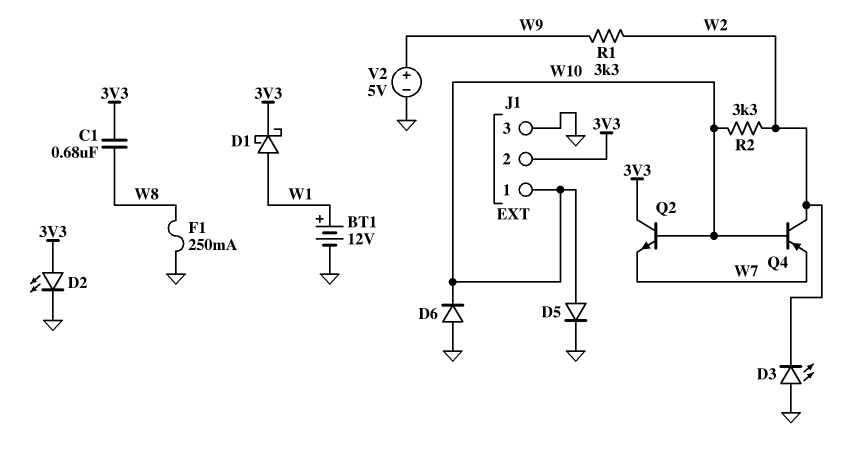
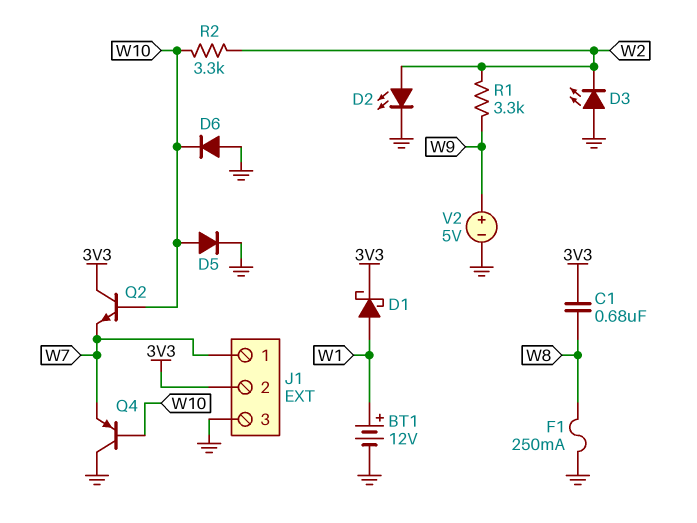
D2: LED (A 3V3, K GND) -> LED (A W2, K GND)
J1 pin 1: W10 -> W7
Q4: PNP (B W10, C W2, E W7) -> PNP (B W10, C GND, E W7)

